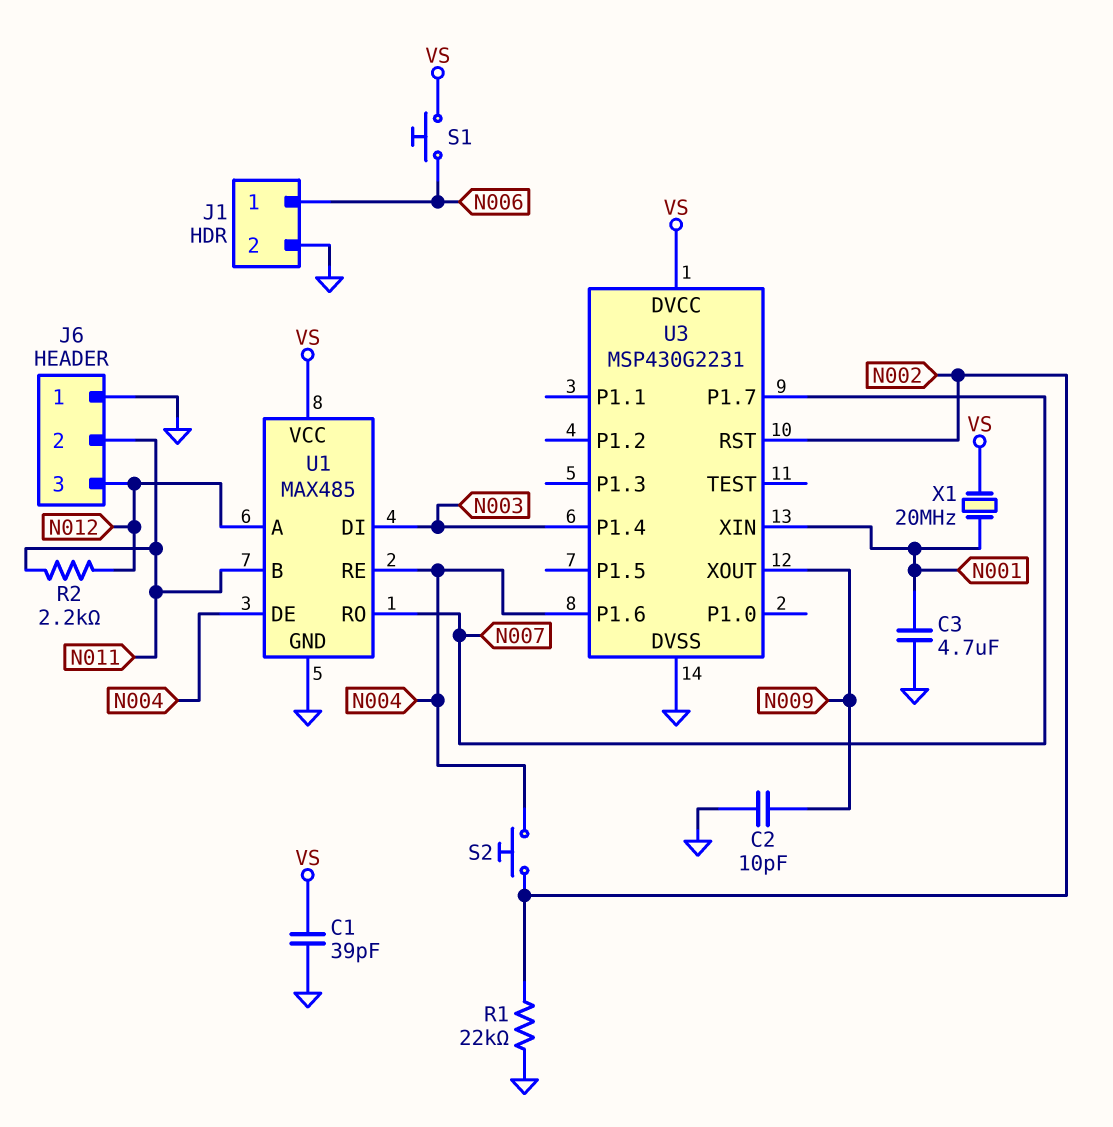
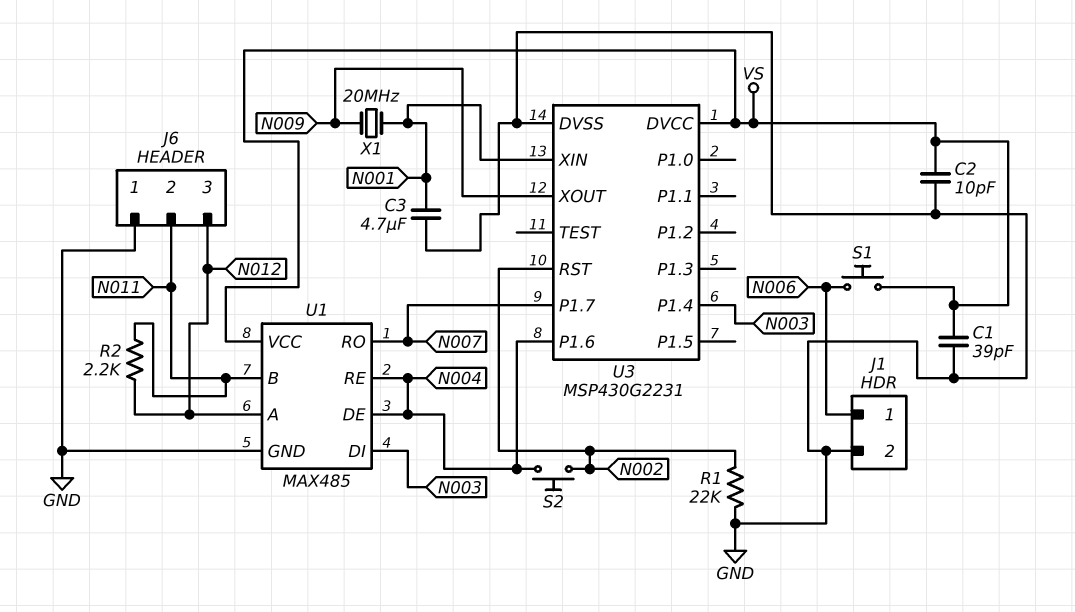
C2: 10pF (GND, N009) -> 10pF (GND, VS)
X1: 20MHz (N001, VS) -> 20MHz (N001, N009)

